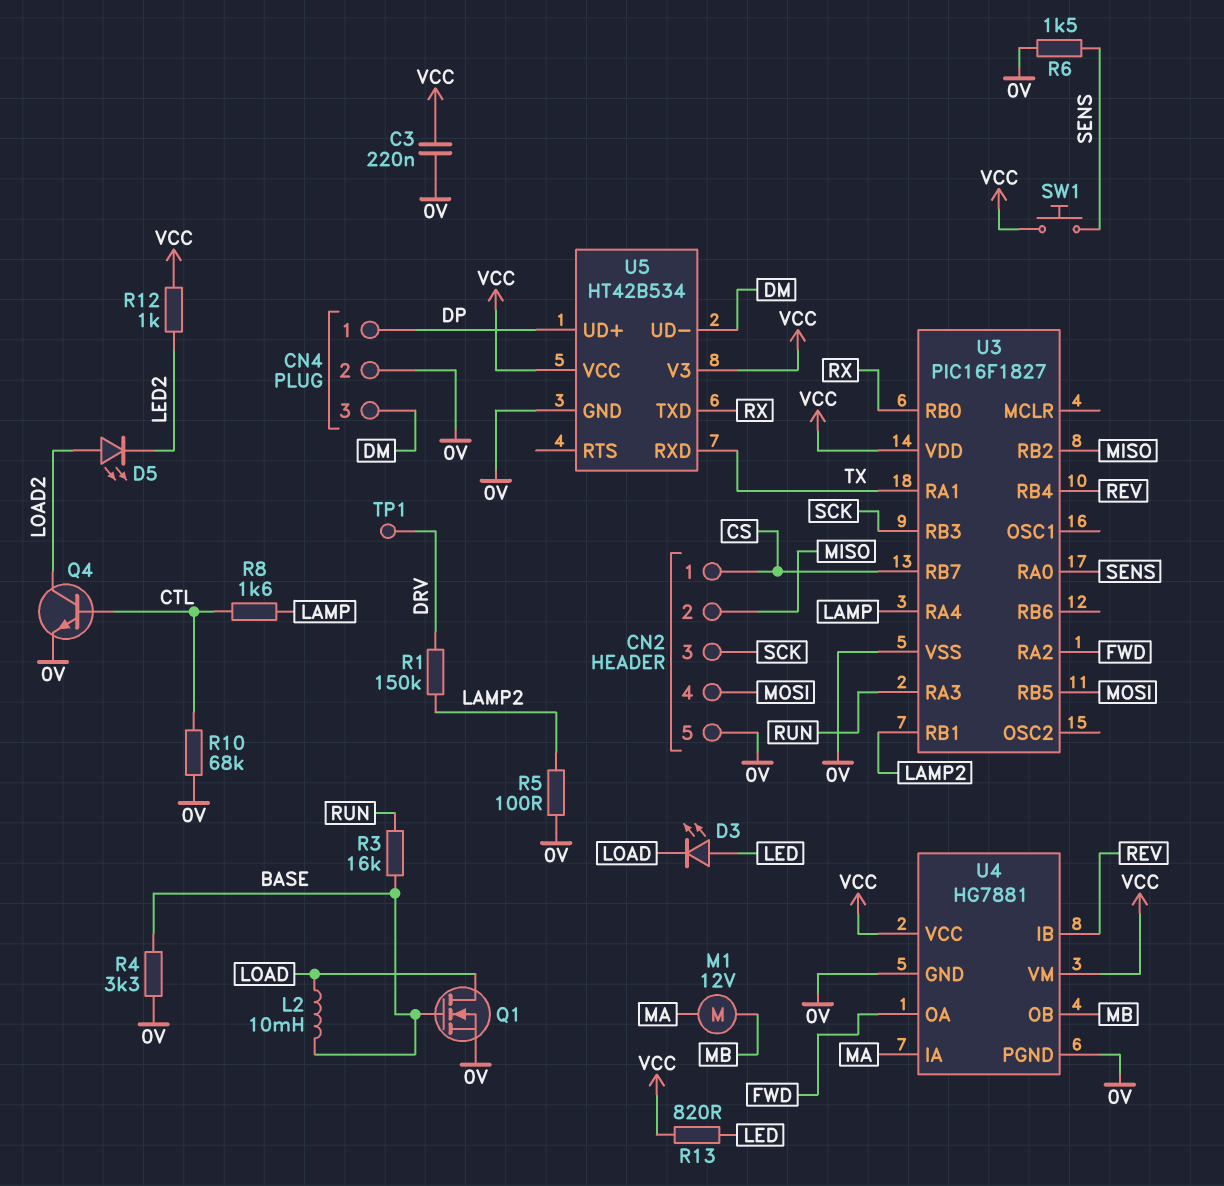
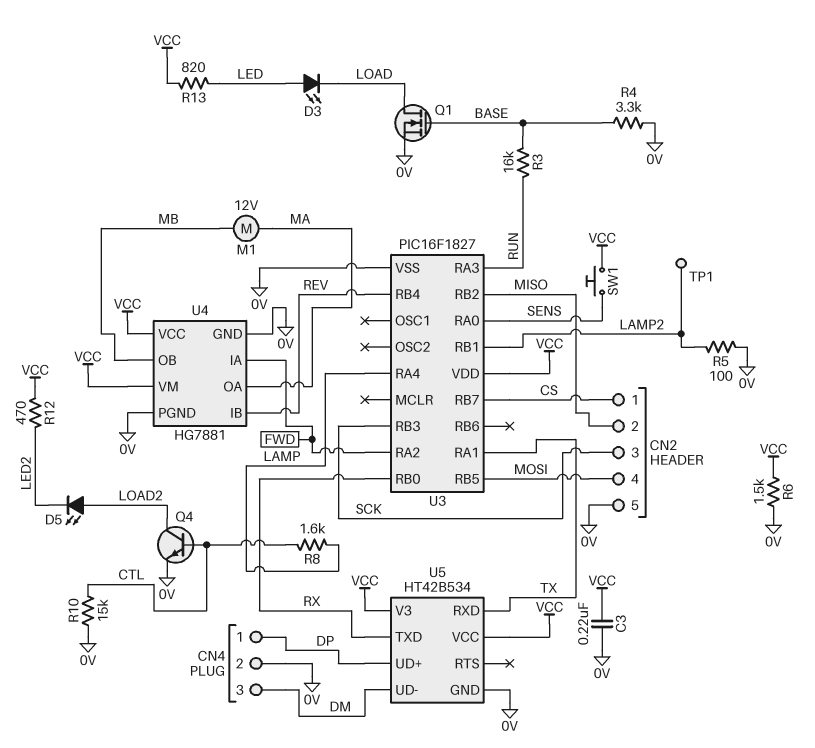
L2: 10mH (BASE, LOAD) -> none
R1: 150k (DRV, LAMP2) -> none
R6: 1.5k (0V, SENS) -> 1.5k (0V, VCC)
R10: 68k (0V, CTL) -> 15k (0V, CTL)
R12: 1k (LED2, VCC) -> 470 (LED2, VCC)
TP1: test point (DRV) -> test point (LAMP2)
U4 pin IA: MA -> FWD
U4 pin OA: FWD -> MA

